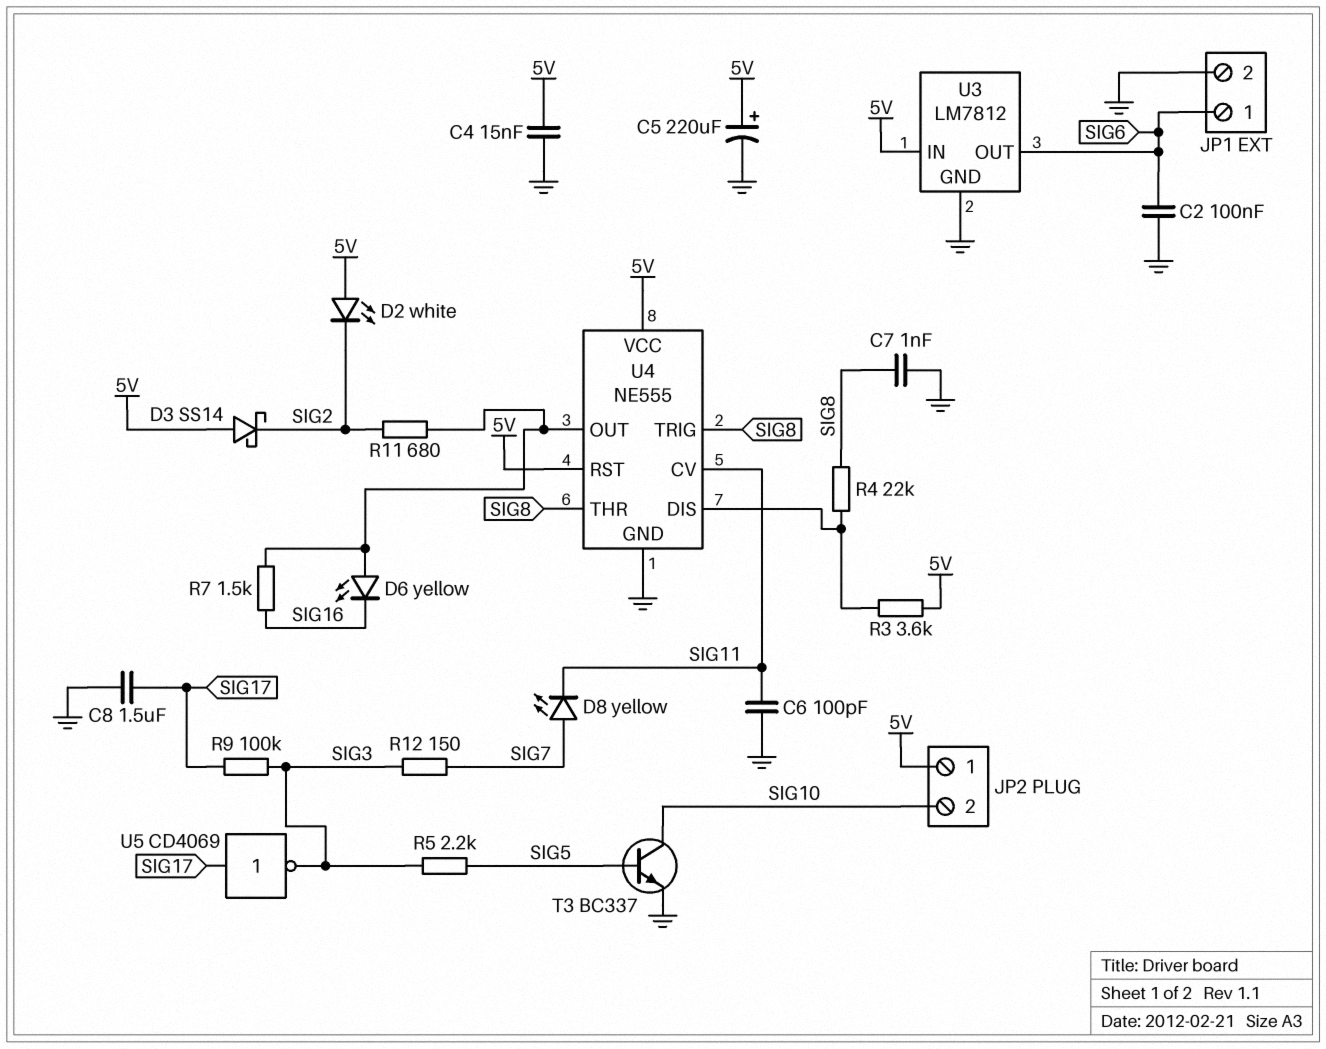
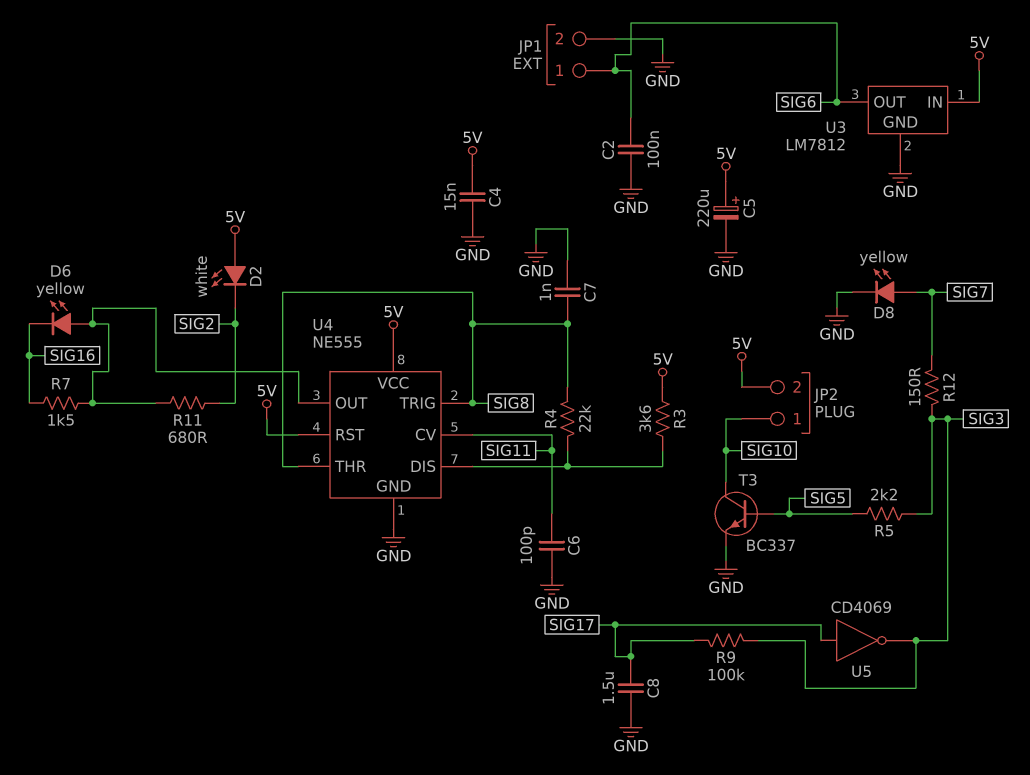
D3: schottky SS14 (A 5V, K SIG2) -> none
D8: LED yellow (A SIG7, K SIG11) -> LED yellow (A SIG7, K GND)
JP2 pin 1: 5V -> SIG10
JP2 pin 2: SIG10 -> 5V

